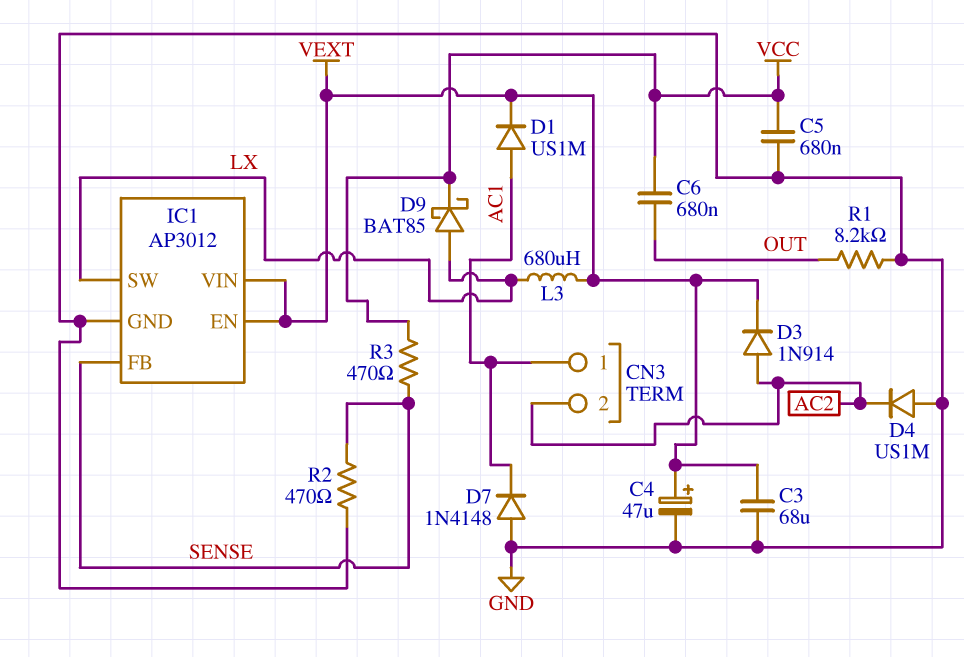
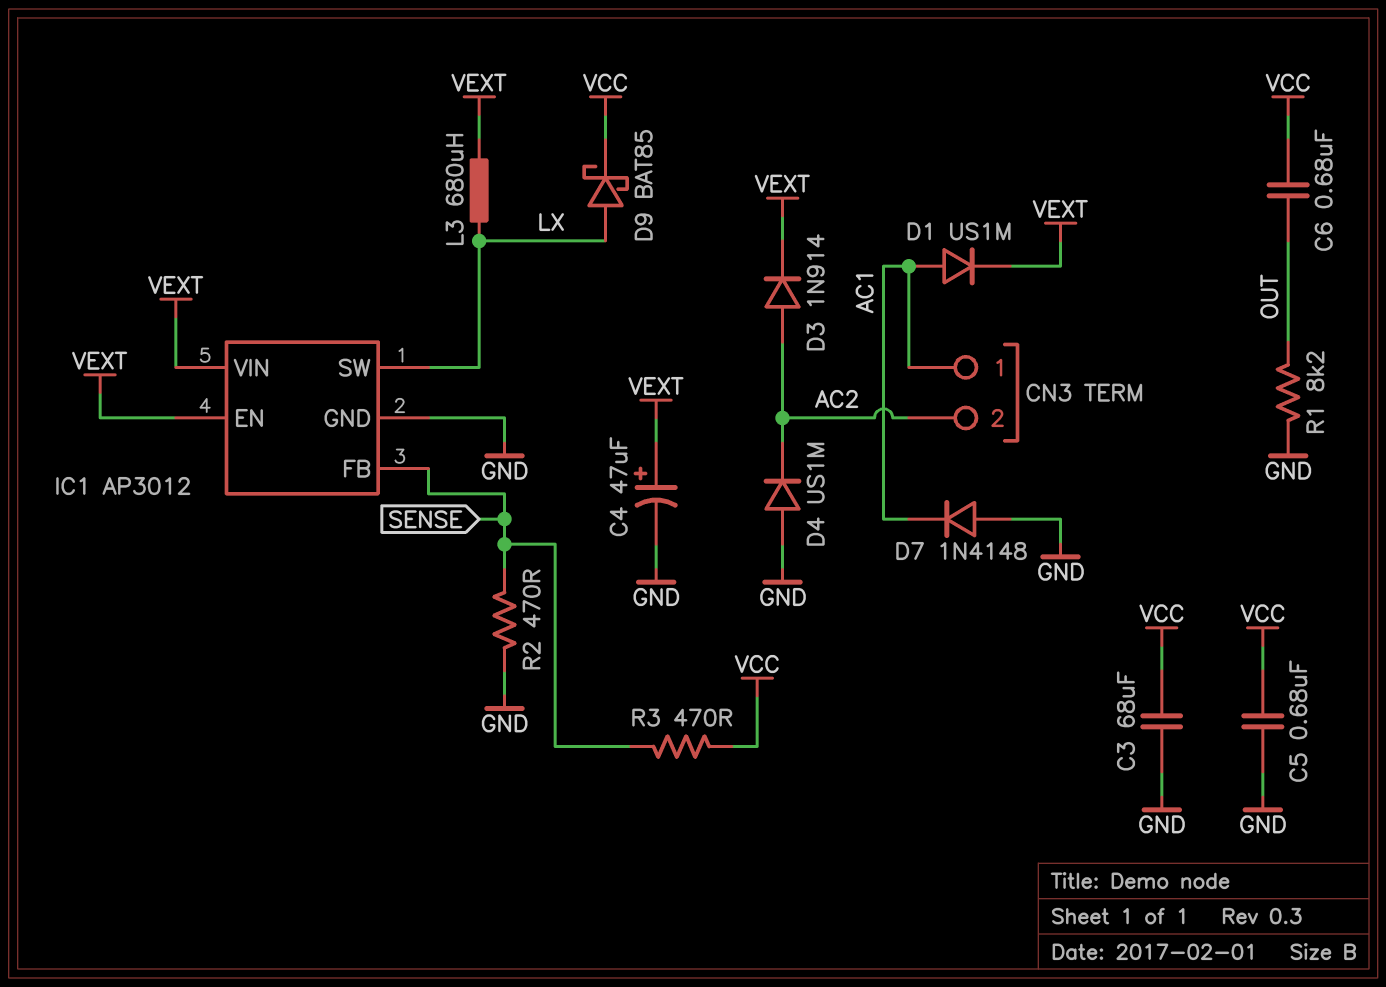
C3: 68uF (GND, VEXT) -> 68uF (GND, VCC)

